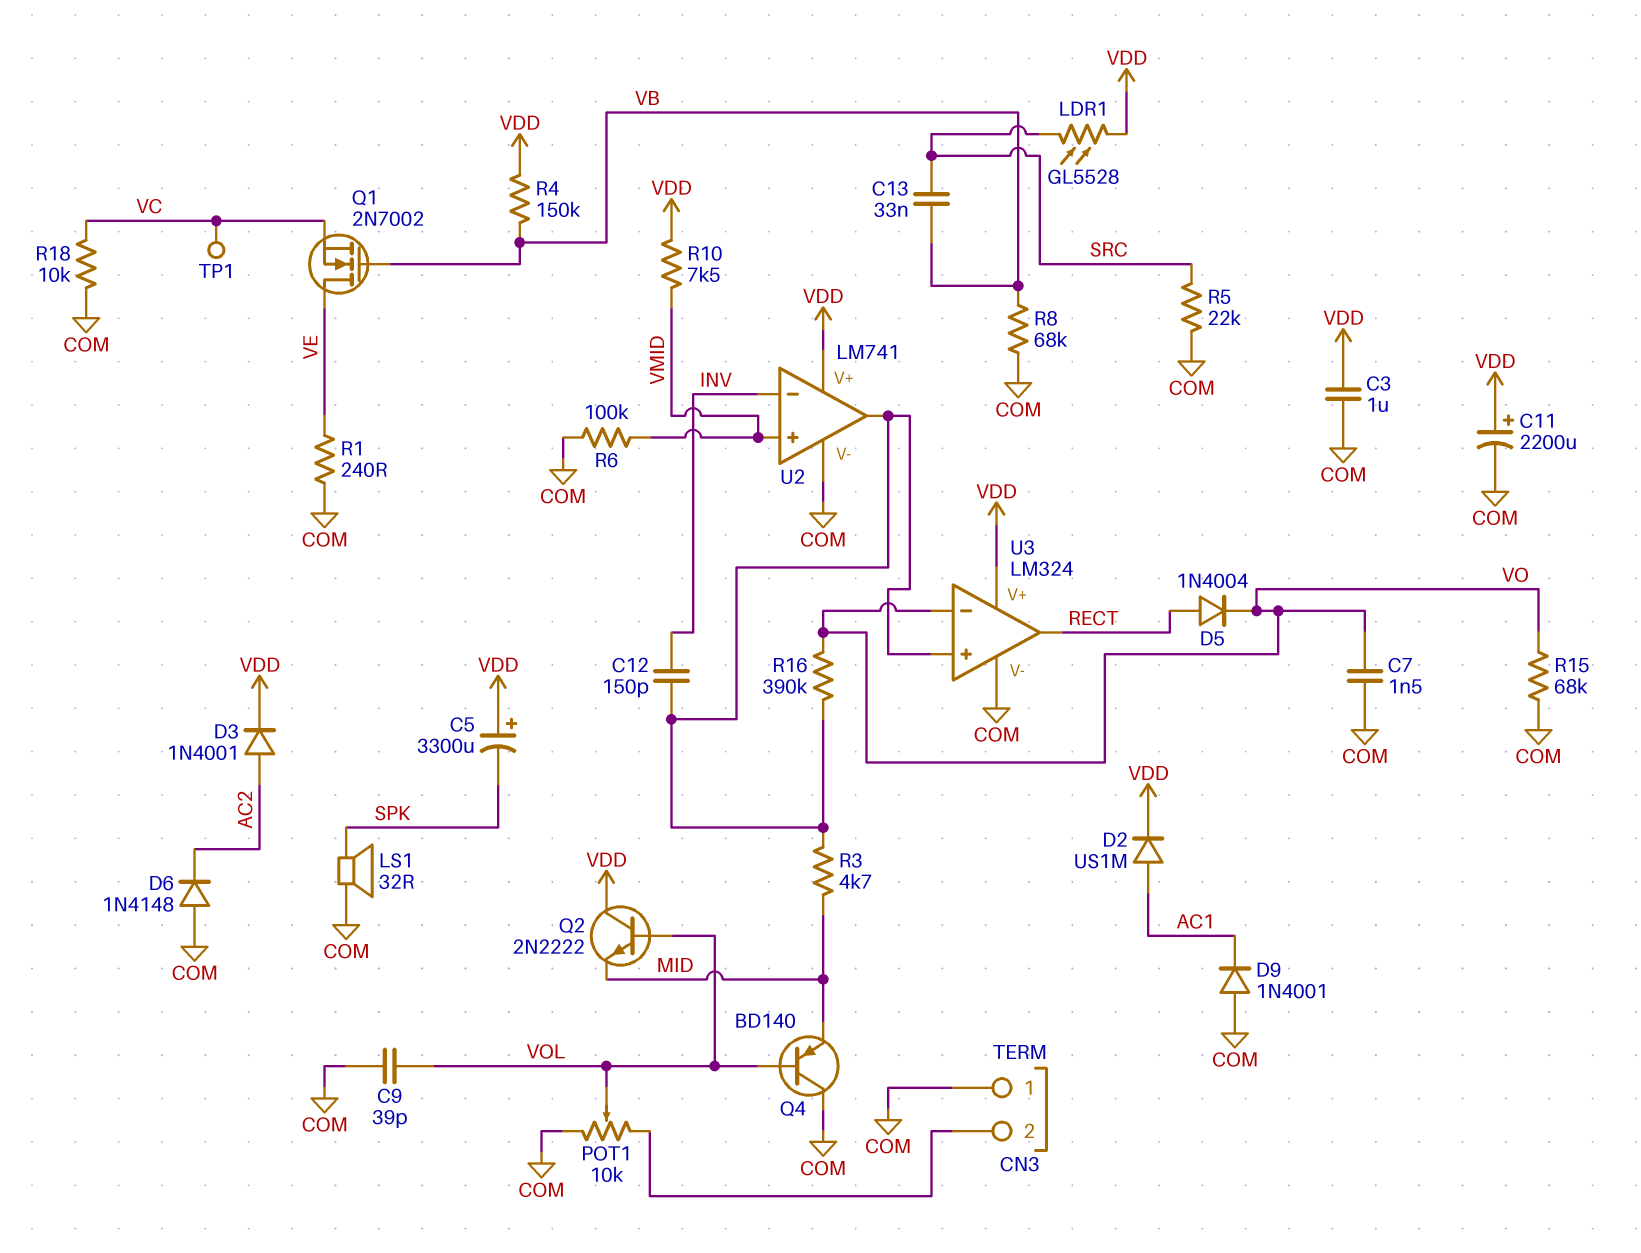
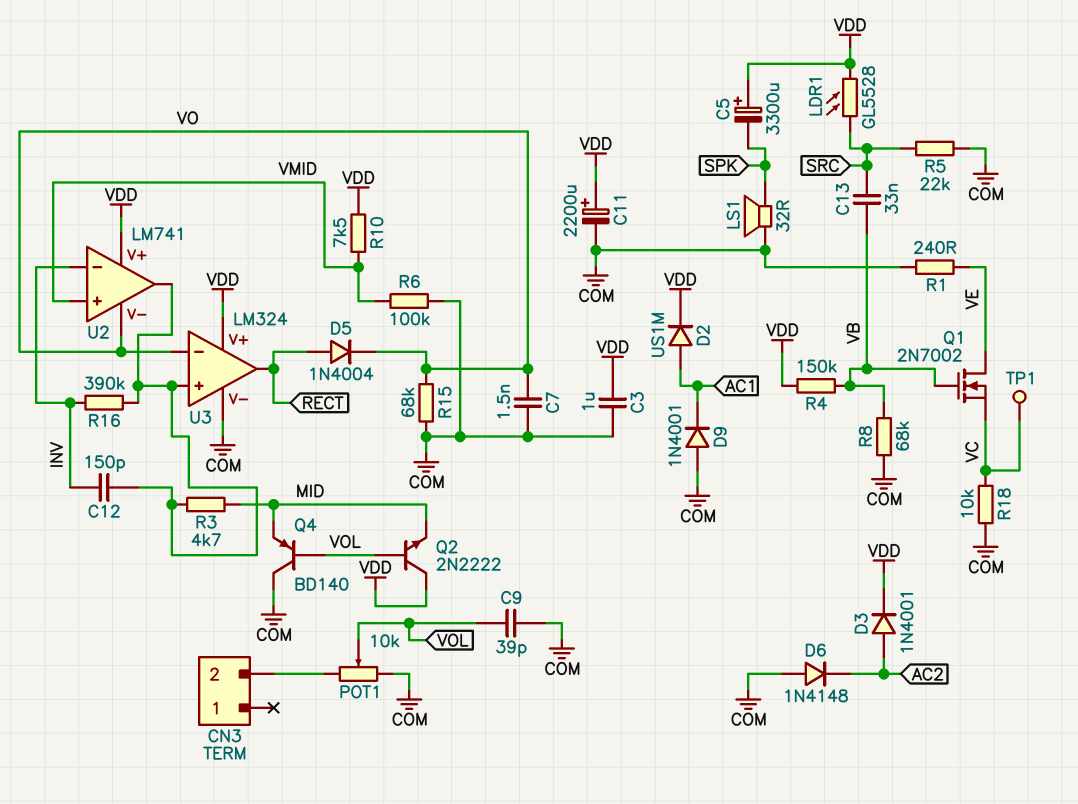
CN3 pin 1: COM -> none
R16: 390k (U2/out, VO) -> 390k (INV, U2/out)
U2 pin V-: COM -> VO

